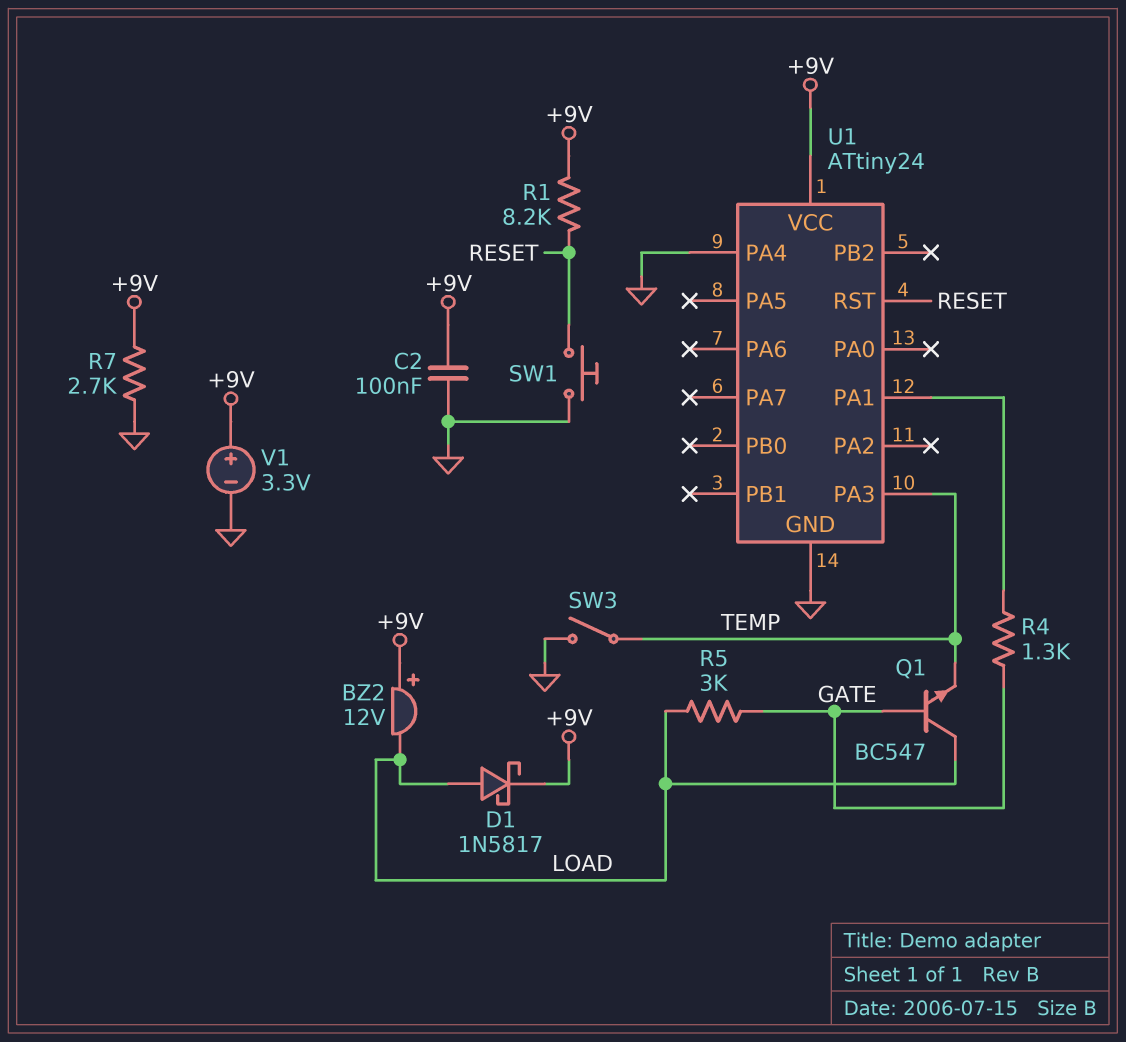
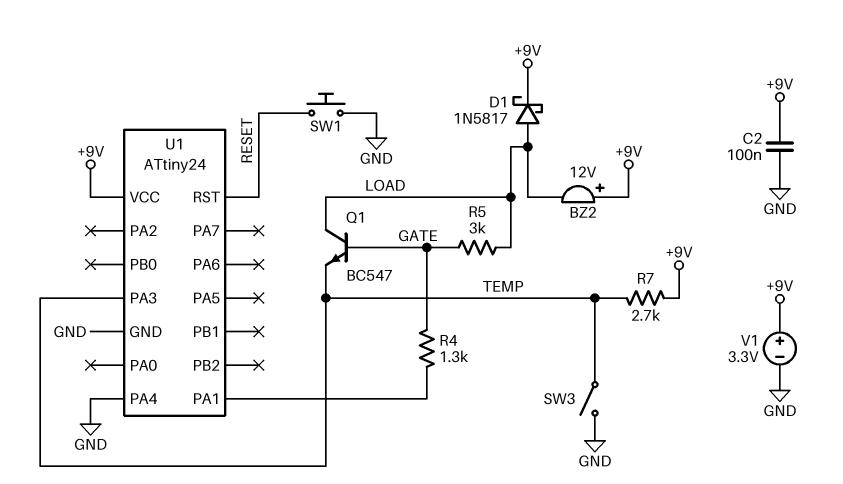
R1: 8.2k (+9V, RESET) -> none
R7: 2.7k (+9V, GND) -> 2.7k (+9V, TEMP)

